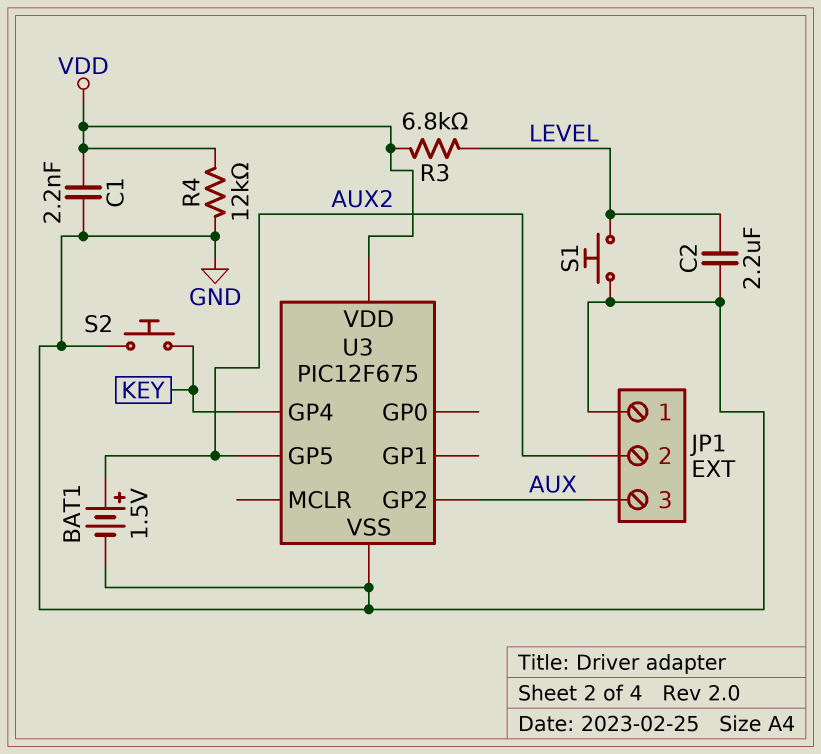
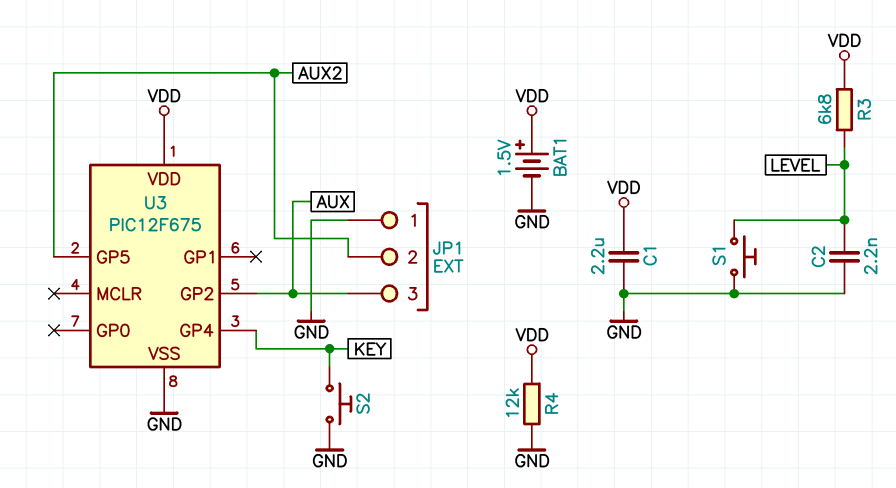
BAT1: 1.5V (plus AUX2, minus GND) -> 1.5V (plus VDD, minus GND)
C1: 2.2nF (GND, VDD) -> 2.2uF (GND, VDD)
C2: 2.2uF (GND, LEVEL) -> 2.2nF (GND, LEVEL)

